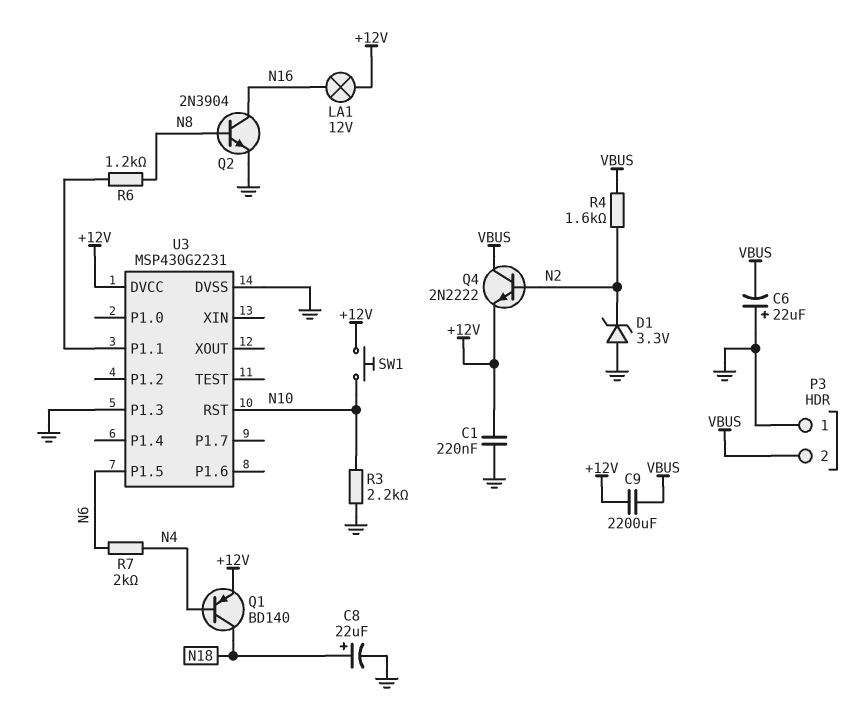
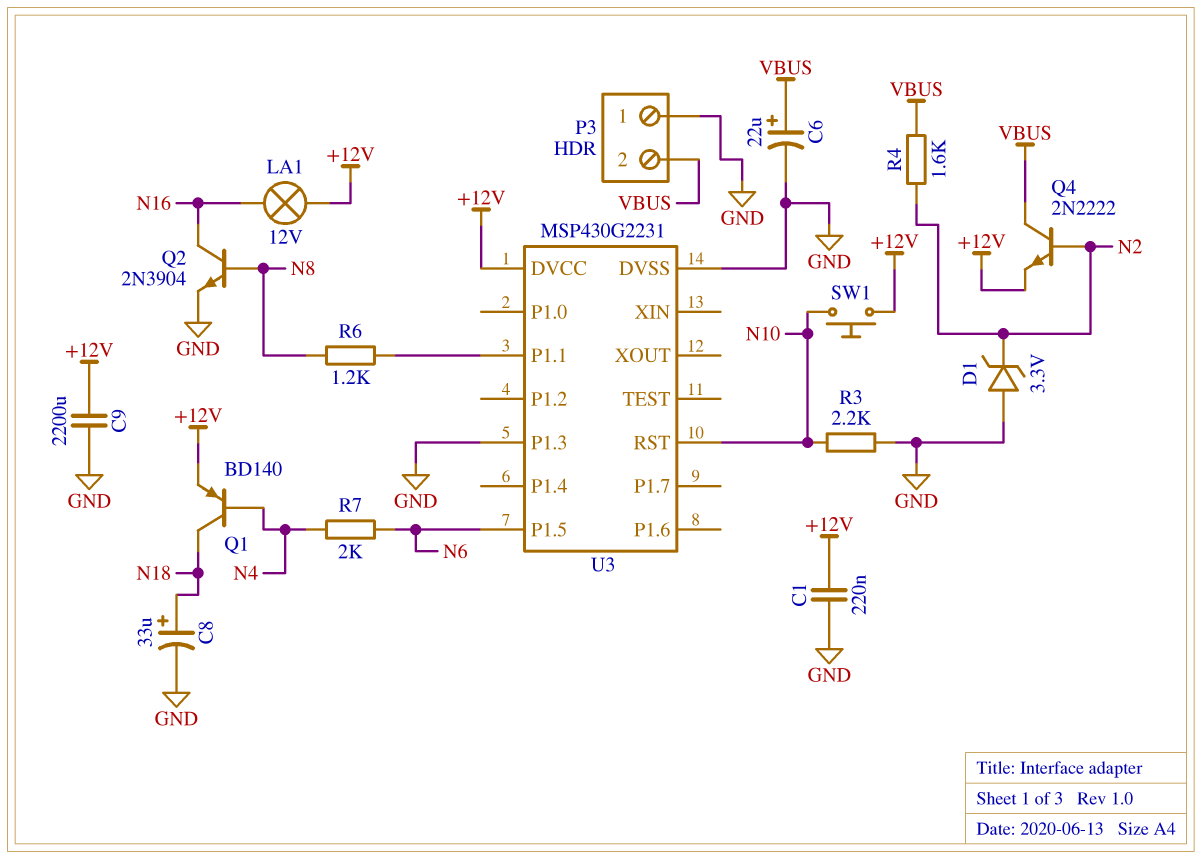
C6: 22uF (plus GND, minus VBUS) -> 22uF (plus VBUS, minus GND)
C8: 22uF (plus N18, minus GND) -> 33uF (plus N18, minus GND)
C9: 2200uF (+12V, VBUS) -> 2200uF (+12V, GND)

